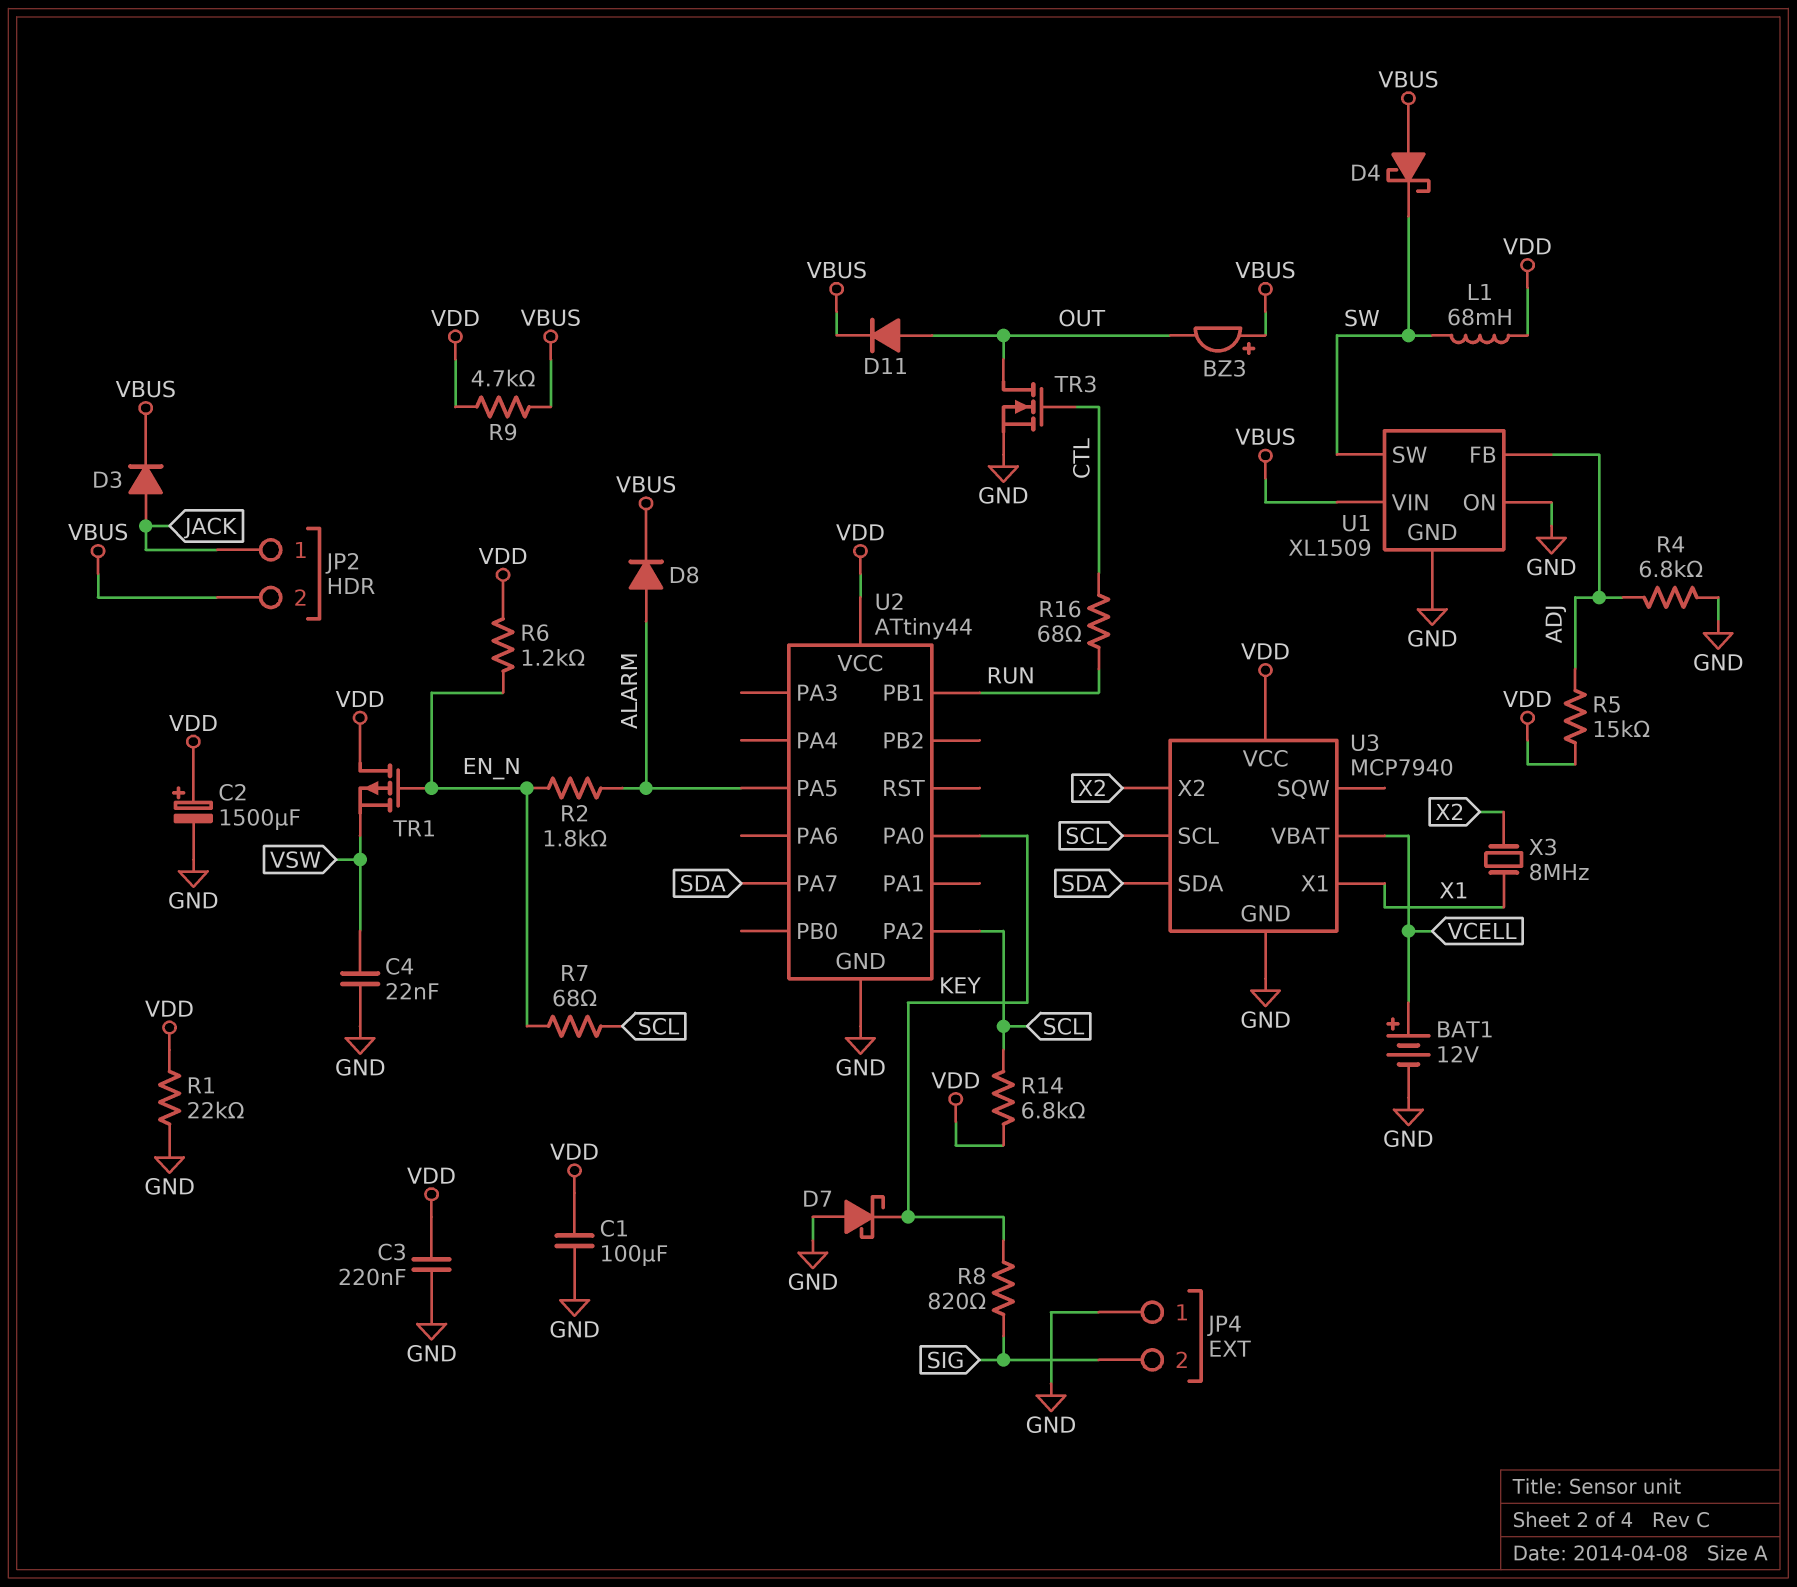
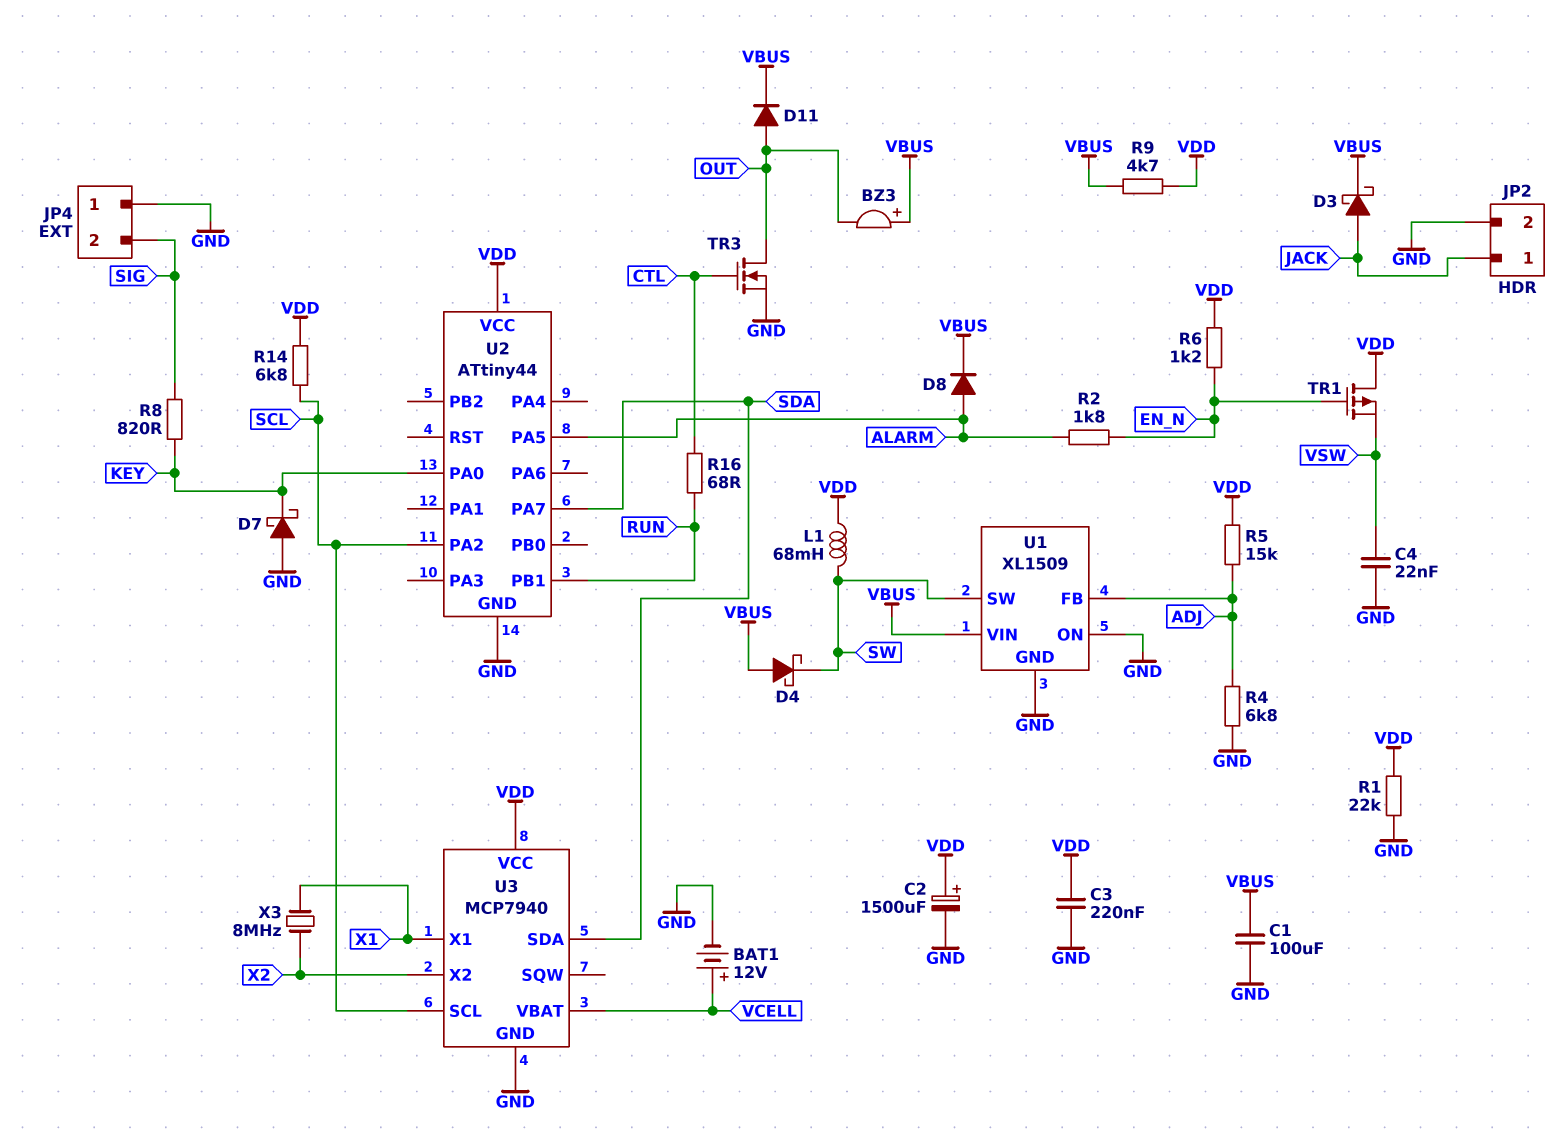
C1: 100uF (GND, VDD) -> 100uF (GND, VBUS)
D3: diode (A JACK, K VBUS) -> schottky (A JACK, K VBUS)
JP2 pin 2: VBUS -> GND
R7: 68 (EN_N, SCL) -> none

